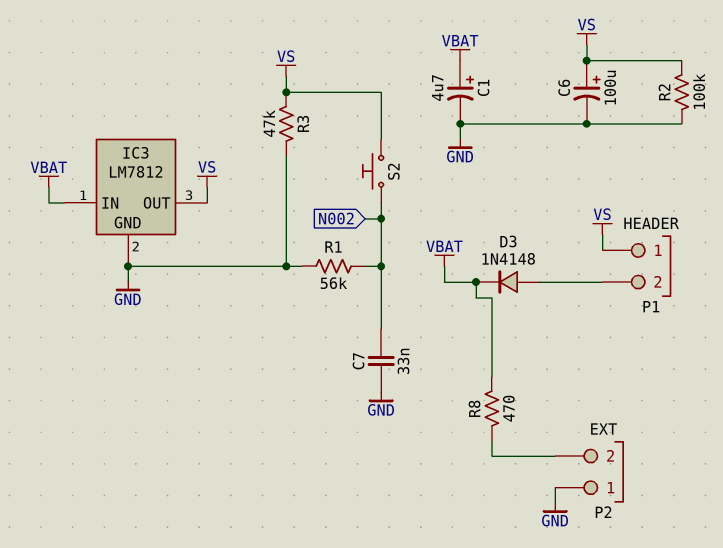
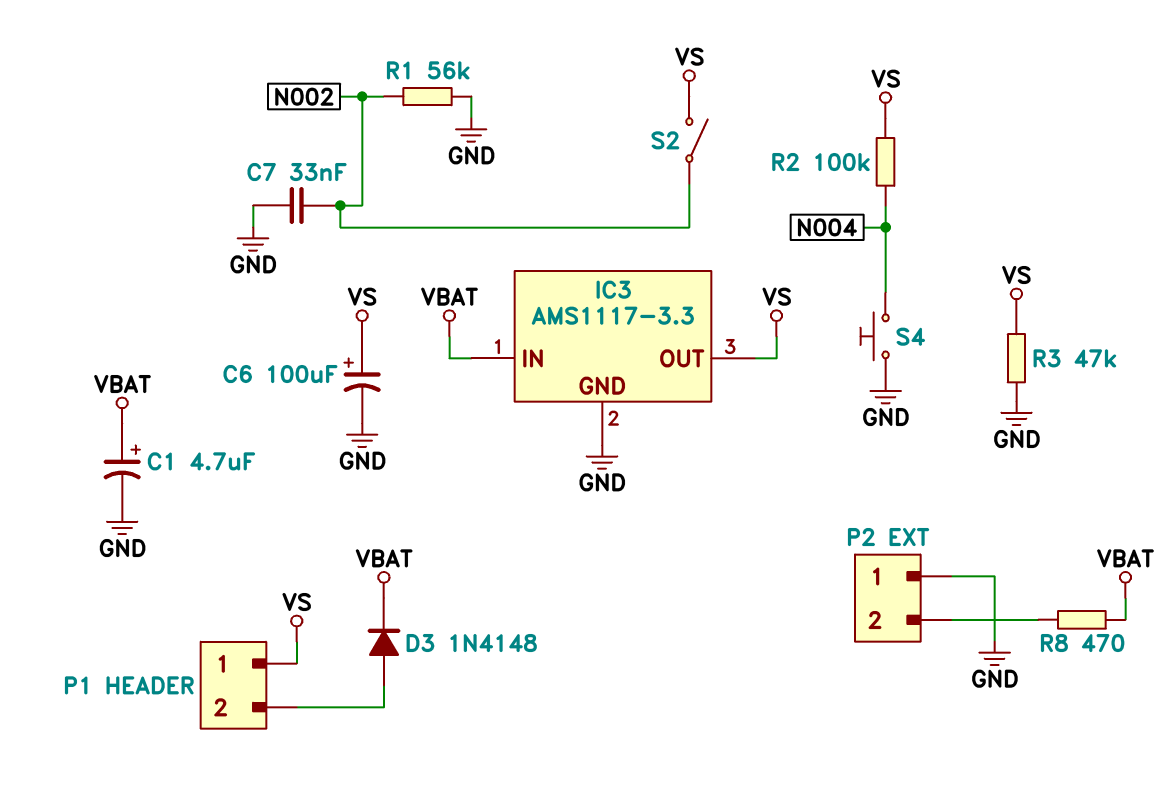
IC3: LM7812 -> AMS1117-3.3
R2: 100k (GND, VS) -> 100k (N004, VS)
S2: button (N002, VS) -> switch (N002, VS)
S4: none -> button (GND, N004)

